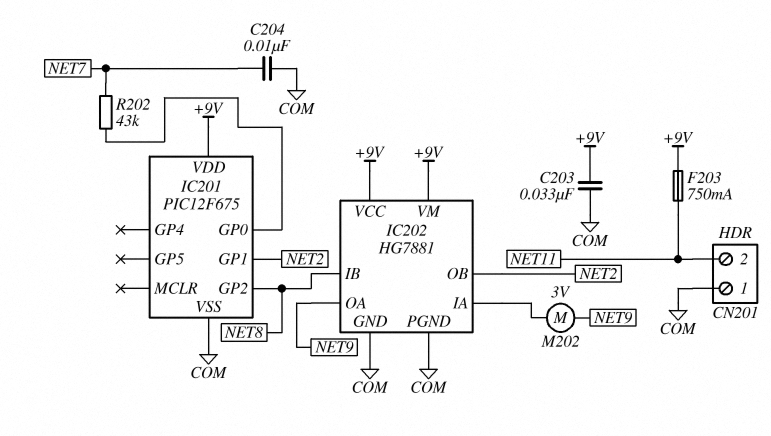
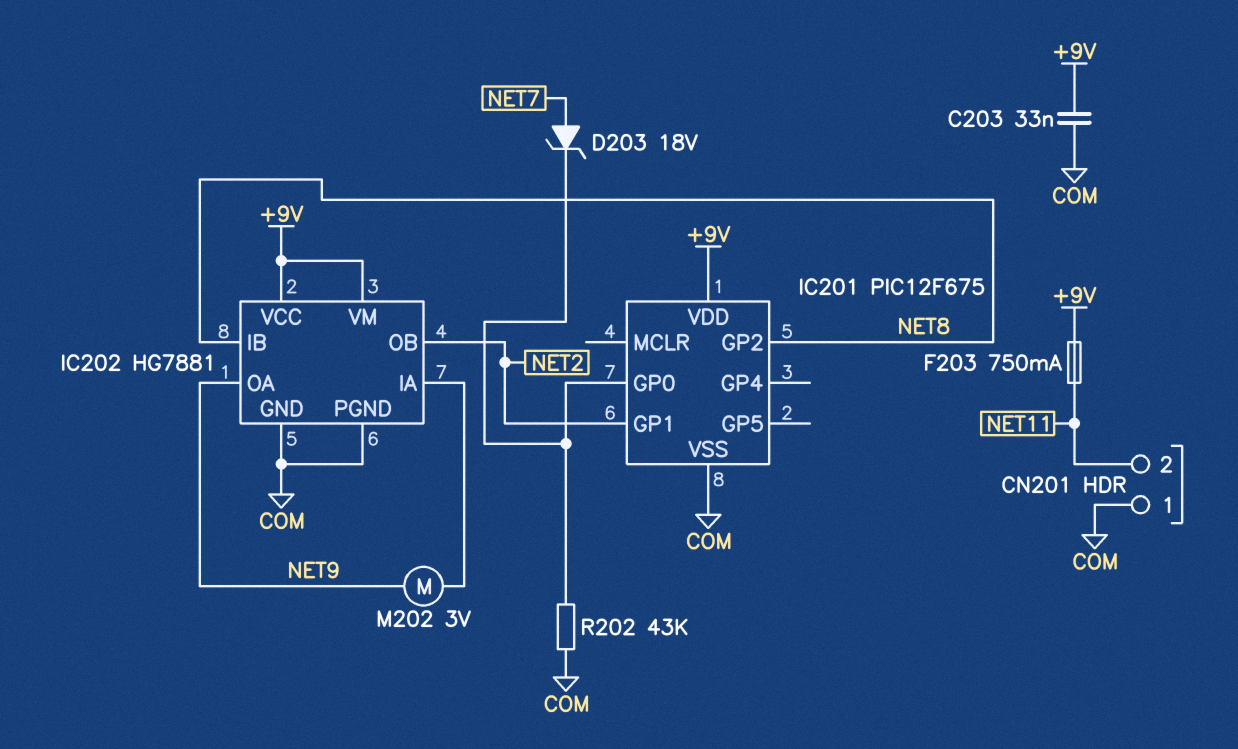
C204: 10nF (COM, NET7) -> none
D203: none -> zener 18V (A NET7, K IC201/GP0)
R202: 43k (IC201/GP0, NET7) -> 43k (COM, IC201/GP0)

